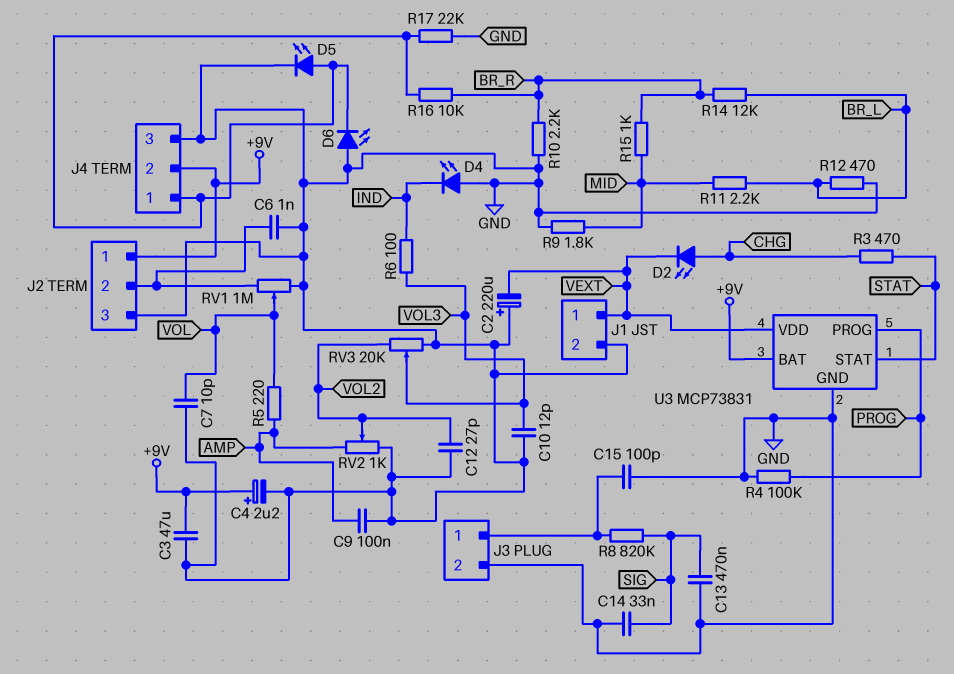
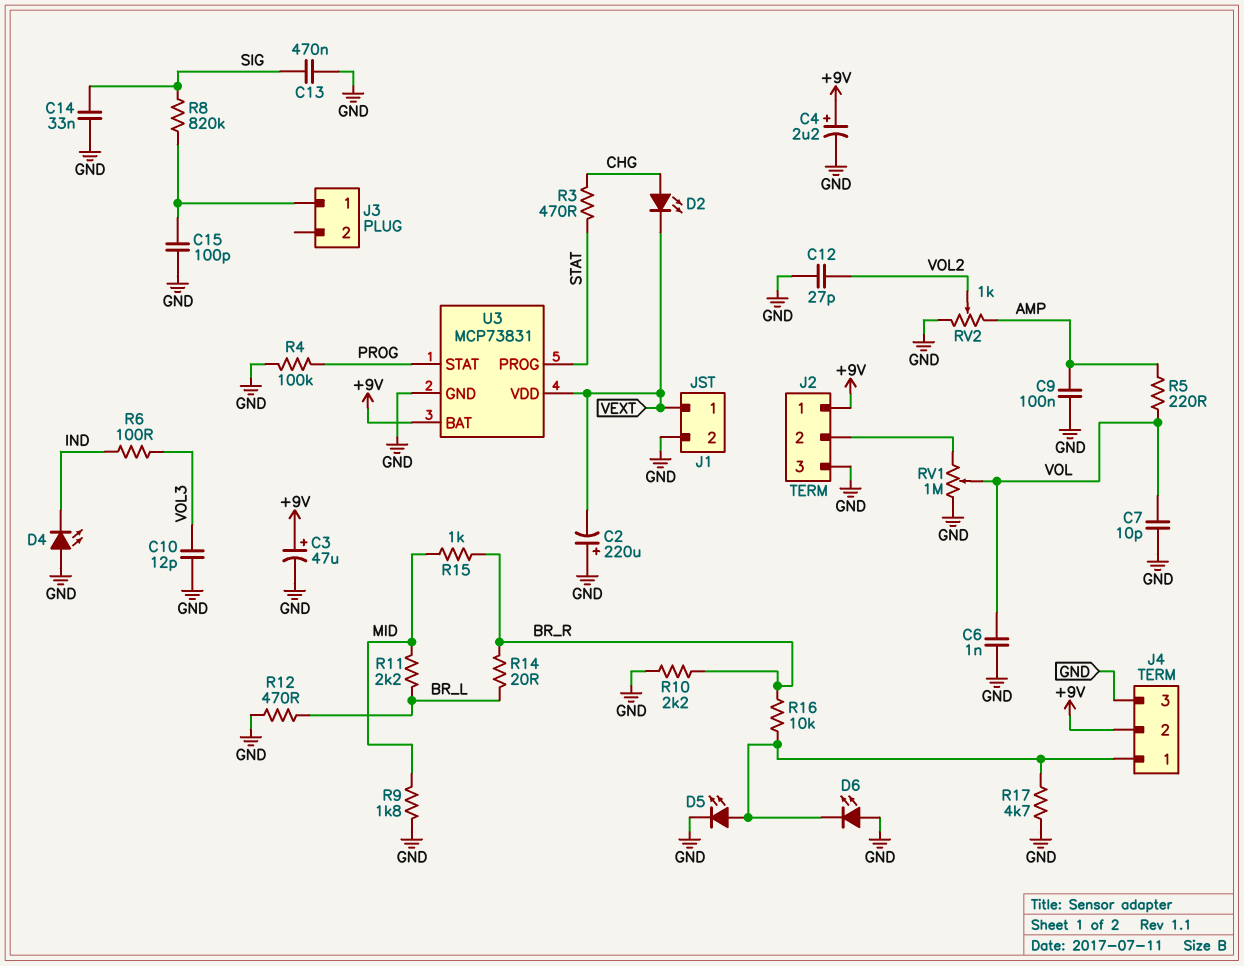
C3: 47uF (+9V, GND) -> 47uF (plus +9V, minus GND)
C6: 1nF (GND, J2/2) -> 1nF (GND, VOL)
J3 pin 2: GND -> none
R14: 12k (BR_L, BR_R) -> 20 (BR_L, BR_R)
R17: 22k (GND, J4/1) -> 4.7k (GND, J4/1)
RV3: 20k (GND, VOL2, wiper VOL3) -> none
U3 pin PROG: PROG -> STAT
U3 pin STAT: STAT -> PROG

